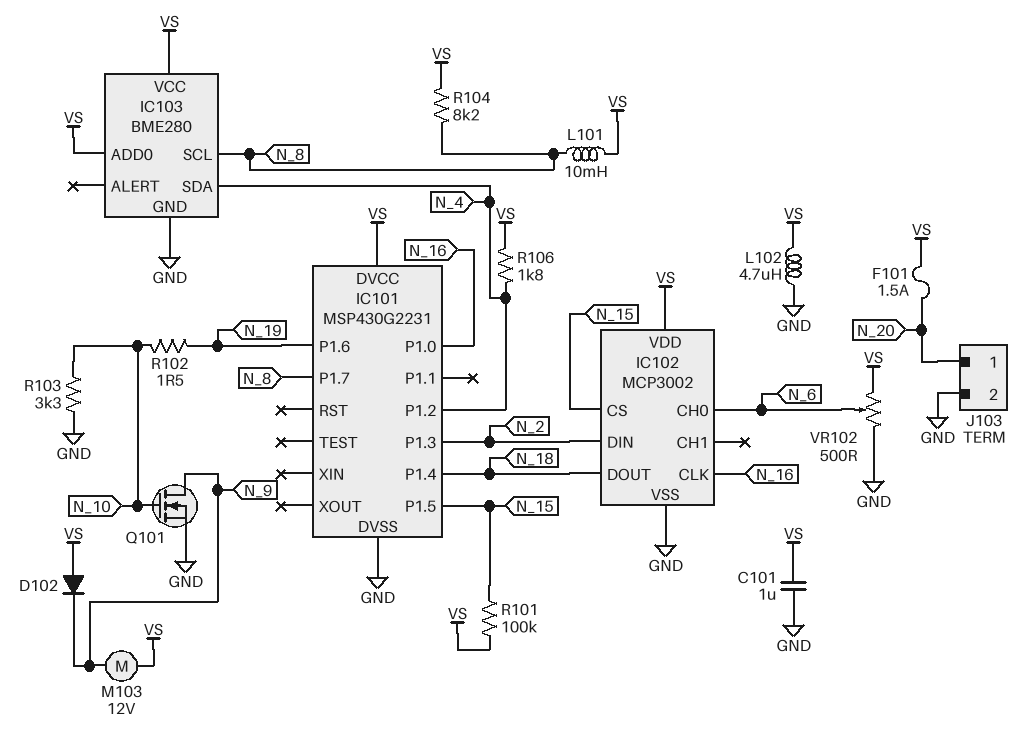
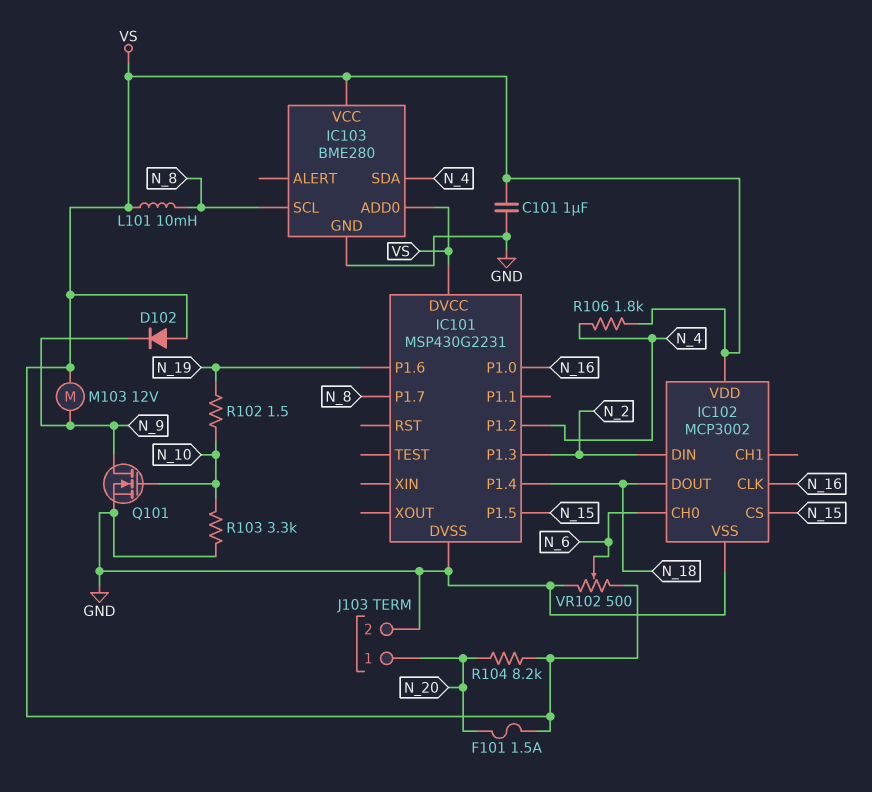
L102: 4.7uH (GND, VS) -> none
R101: 100k (N_15, VS) -> none
R104: 8.2k (N_8, VS) -> 8.2k (N_20, VS)

